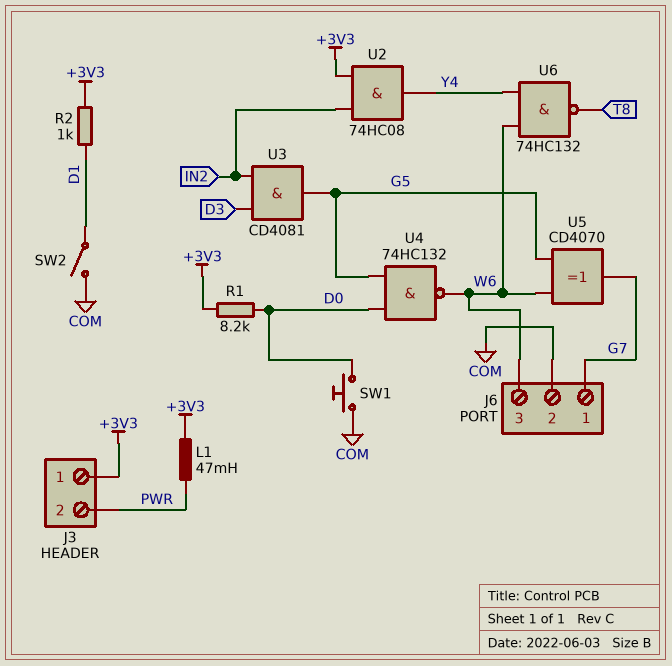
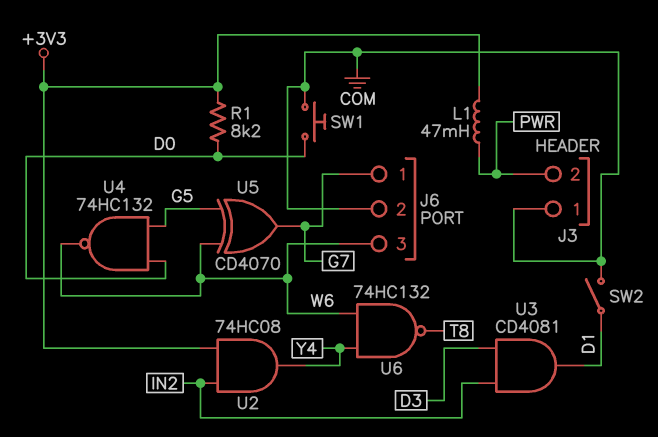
J3 pin 1: +3V3 -> COM
R2: 1k (+3V3, D1) -> none
U3: AND CD4081 (in D3, in IN2, out G5) -> AND CD4081 (in D3, in IN2, out D1)

